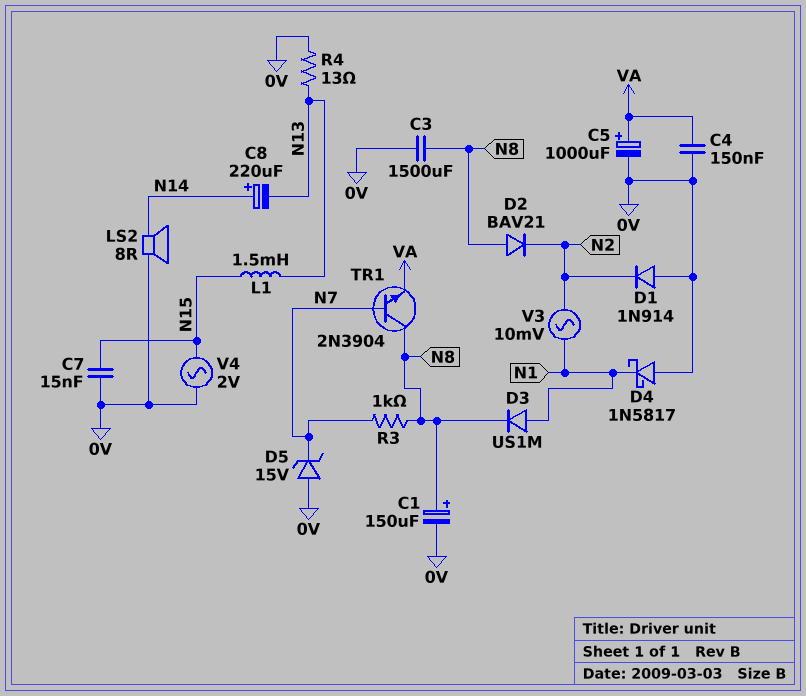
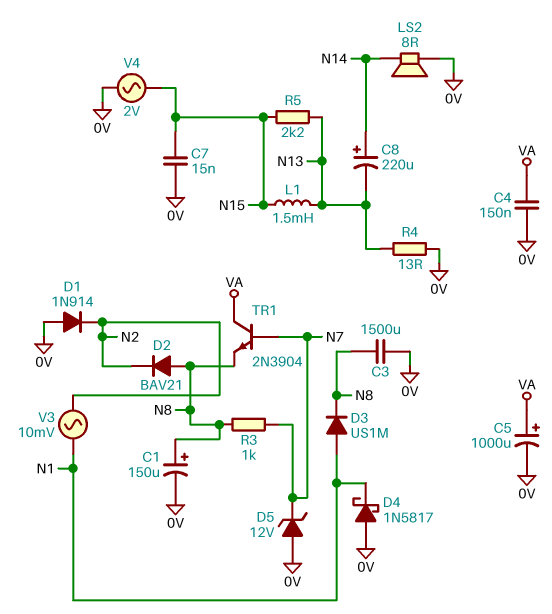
D5: zener 15V (A 0V, K N7) -> zener 12V (A 0V, K N7)
R5: none -> 2.2k (N13, N15)
TR1: NPN 2N3904 (B N7, C N8, E VA) -> NPN 2N3904 (B N7, C VA, E N8)

